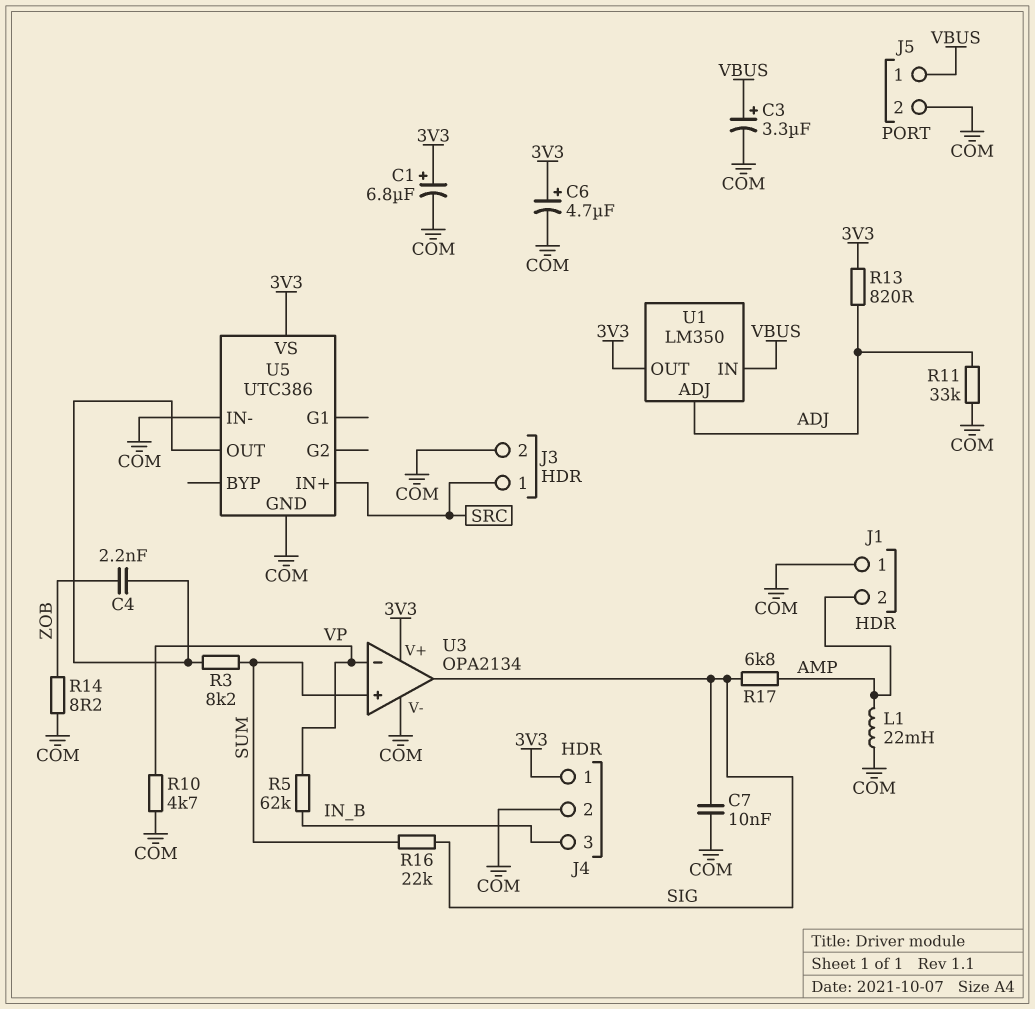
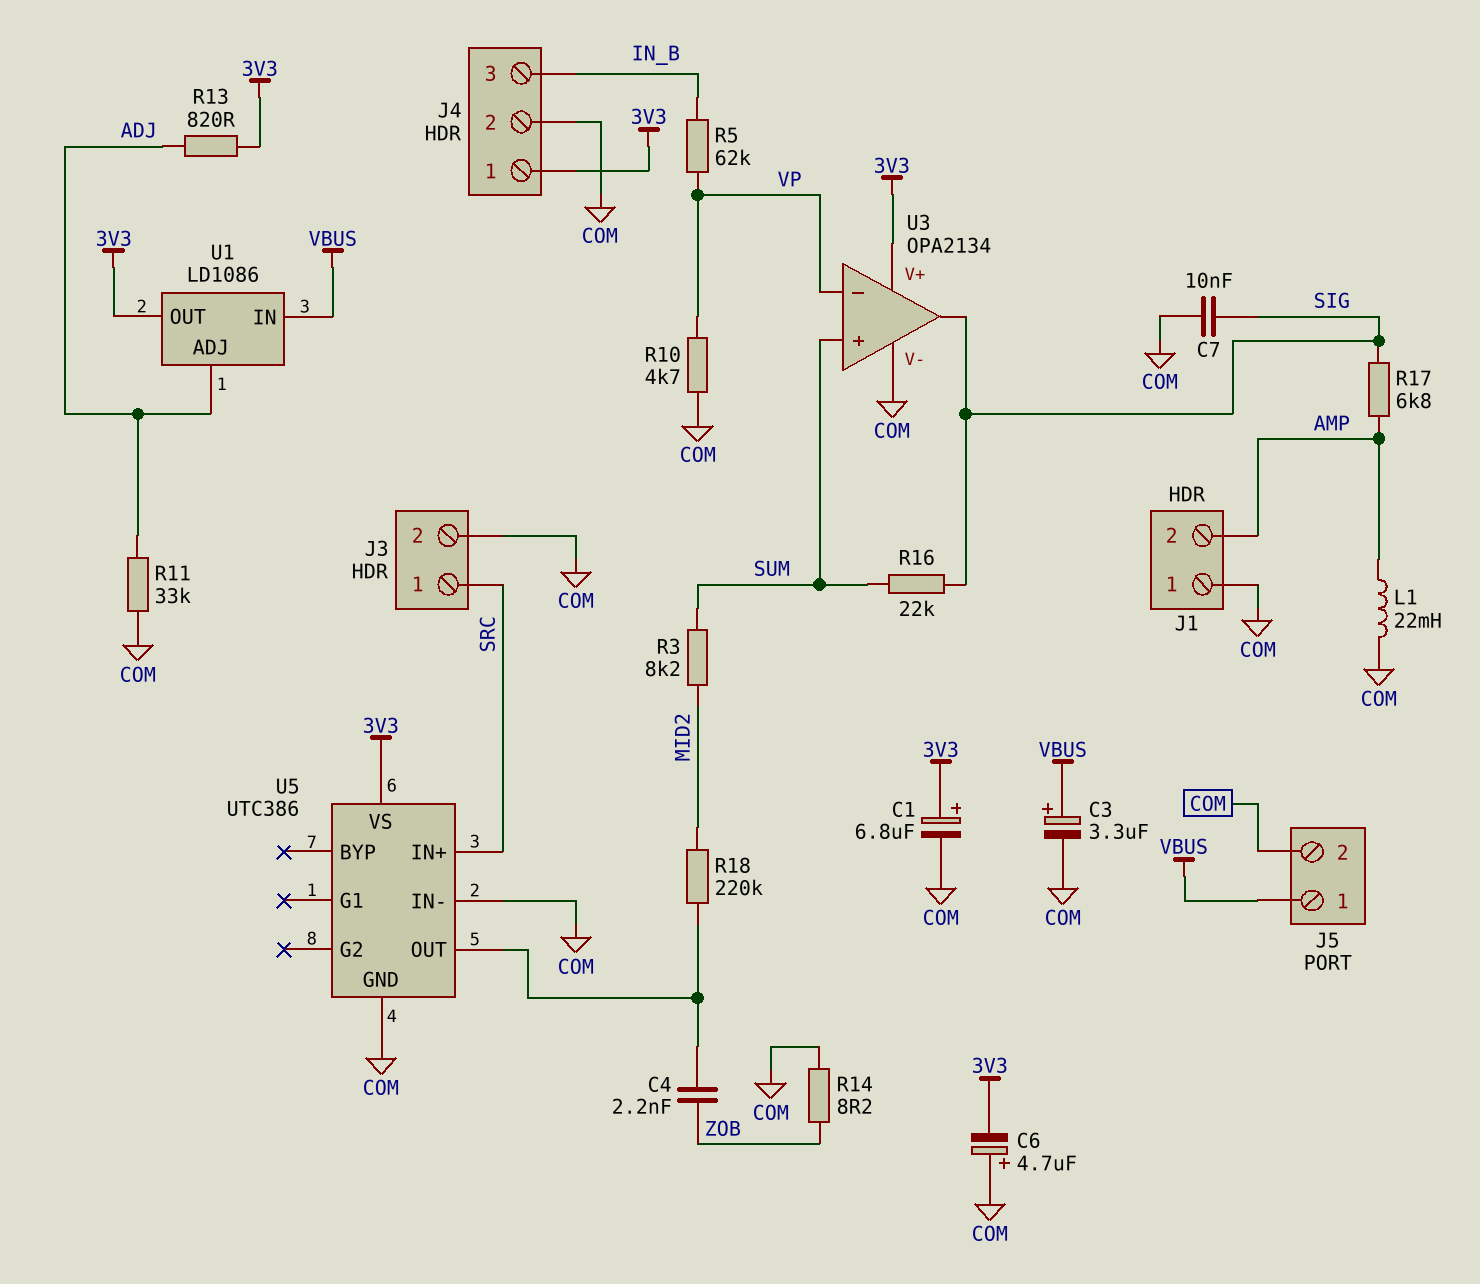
C6: 4.7uF (plus 3V3, minus COM) -> 4.7uF (plus COM, minus 3V3)
R3: 8.2k (SUM, U5/OUT) -> 8.2k (MID2, SUM)
R18: none -> 220k (MID2, U5/OUT)
U1: LM350 -> LD1086

